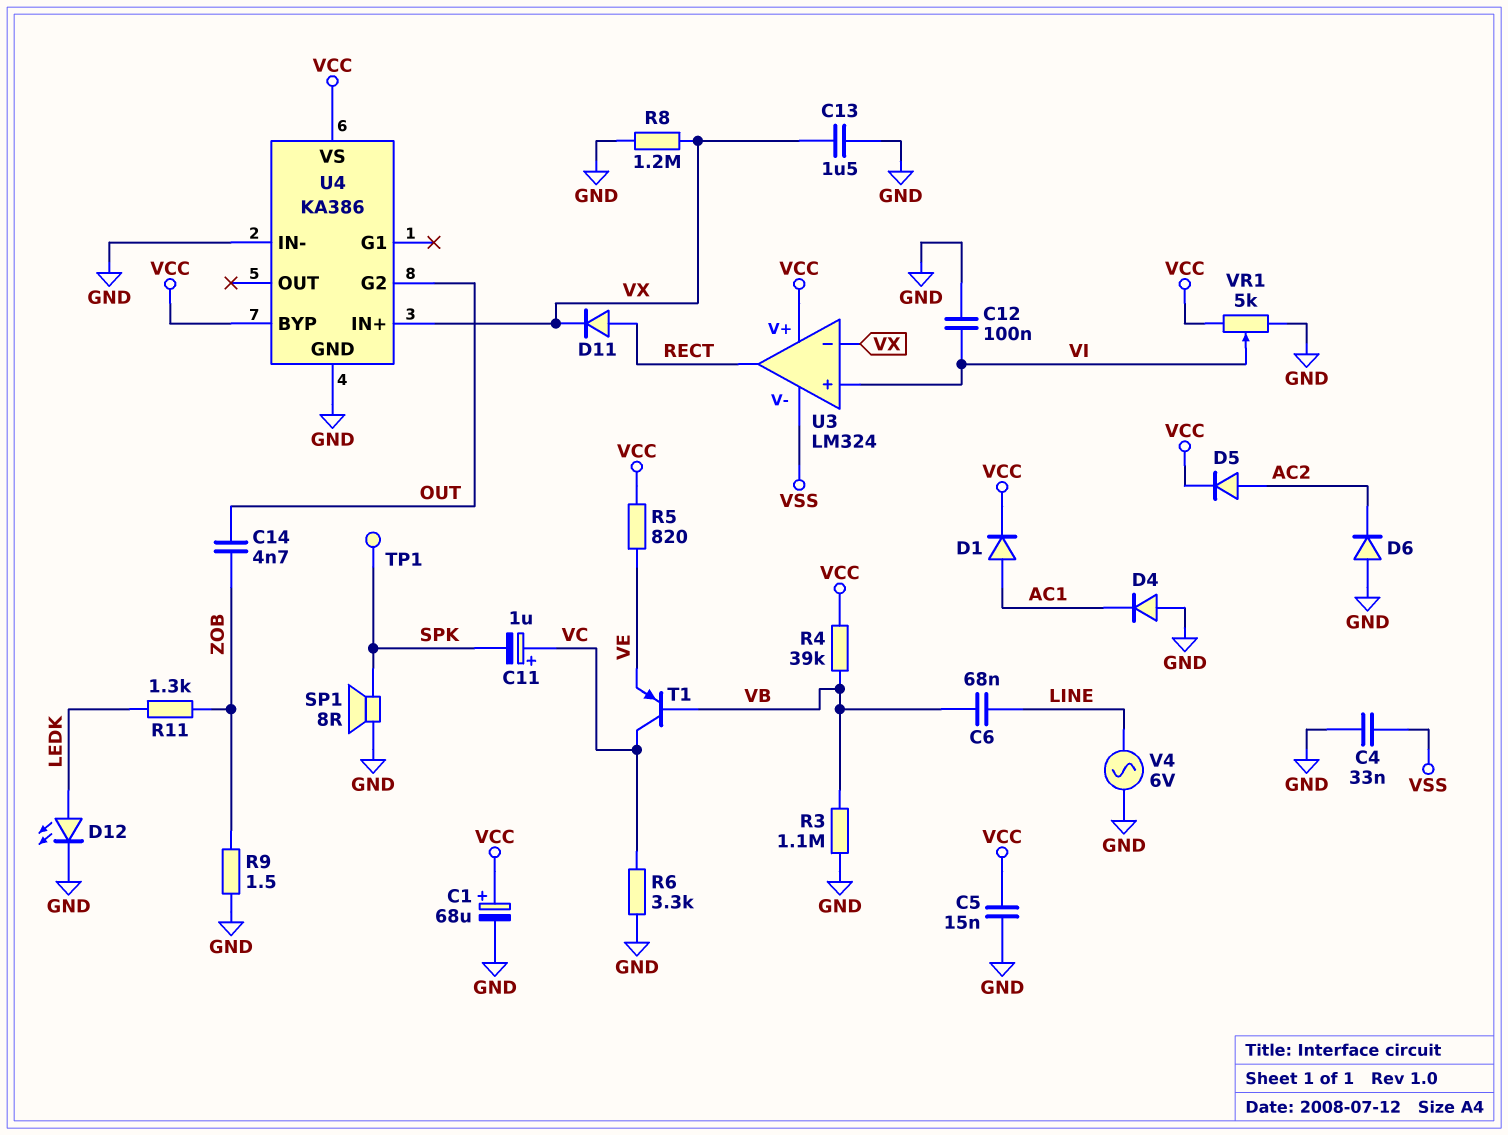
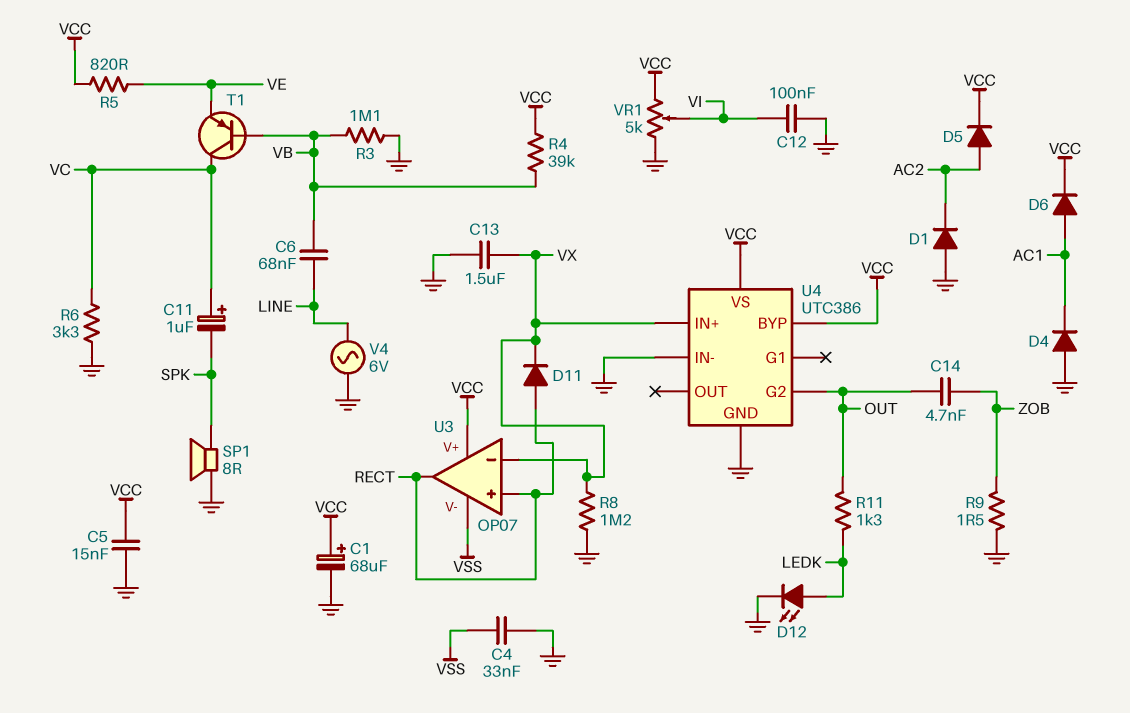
D1: diode (A AC1, K VCC) -> diode (A GND, K AC2)
D6: diode (A GND, K AC2) -> diode (A AC1, K VCC)
R11: 1.3k (LEDK, ZOB) -> 1.3k (LEDK, OUT)
TP1: test point (SPK) -> none
U3: LM324 -> OP07
U3 pin in+: VI -> RECT
U4: KA386 -> UTC386

